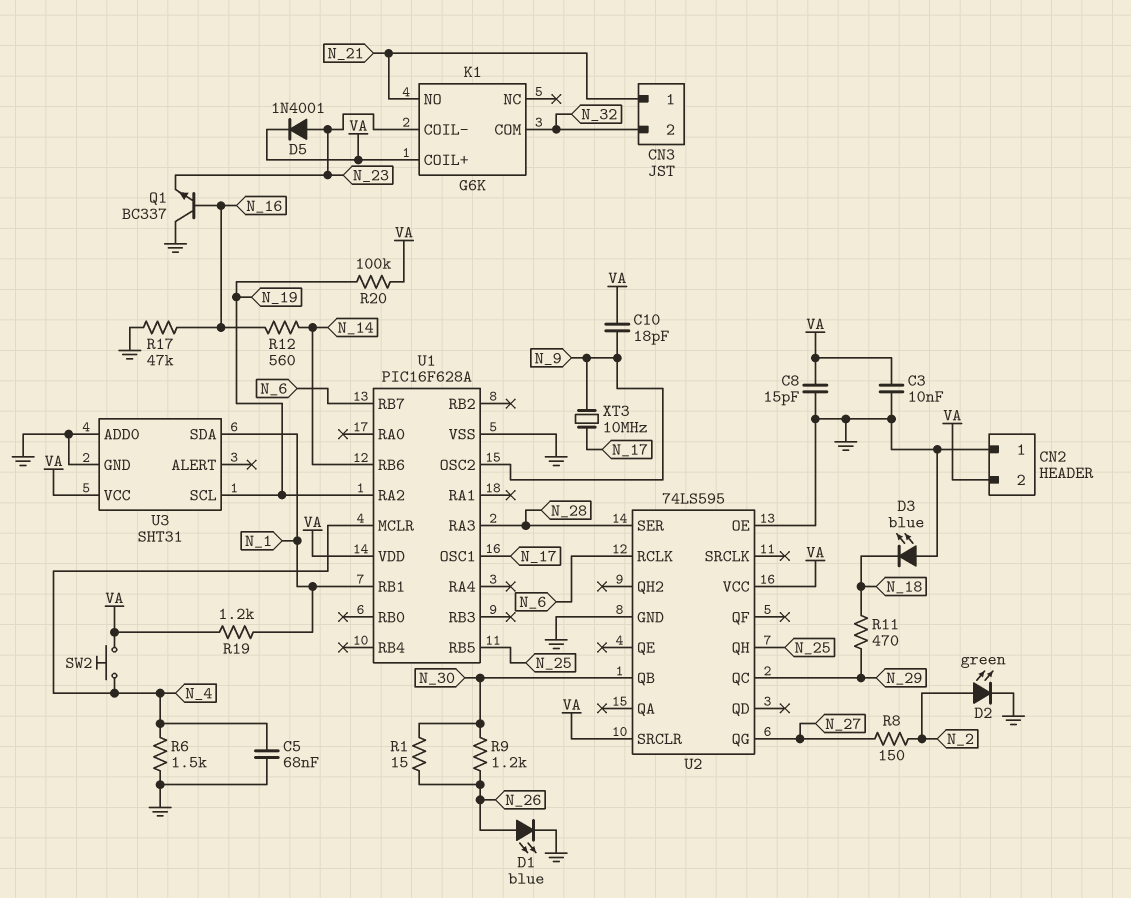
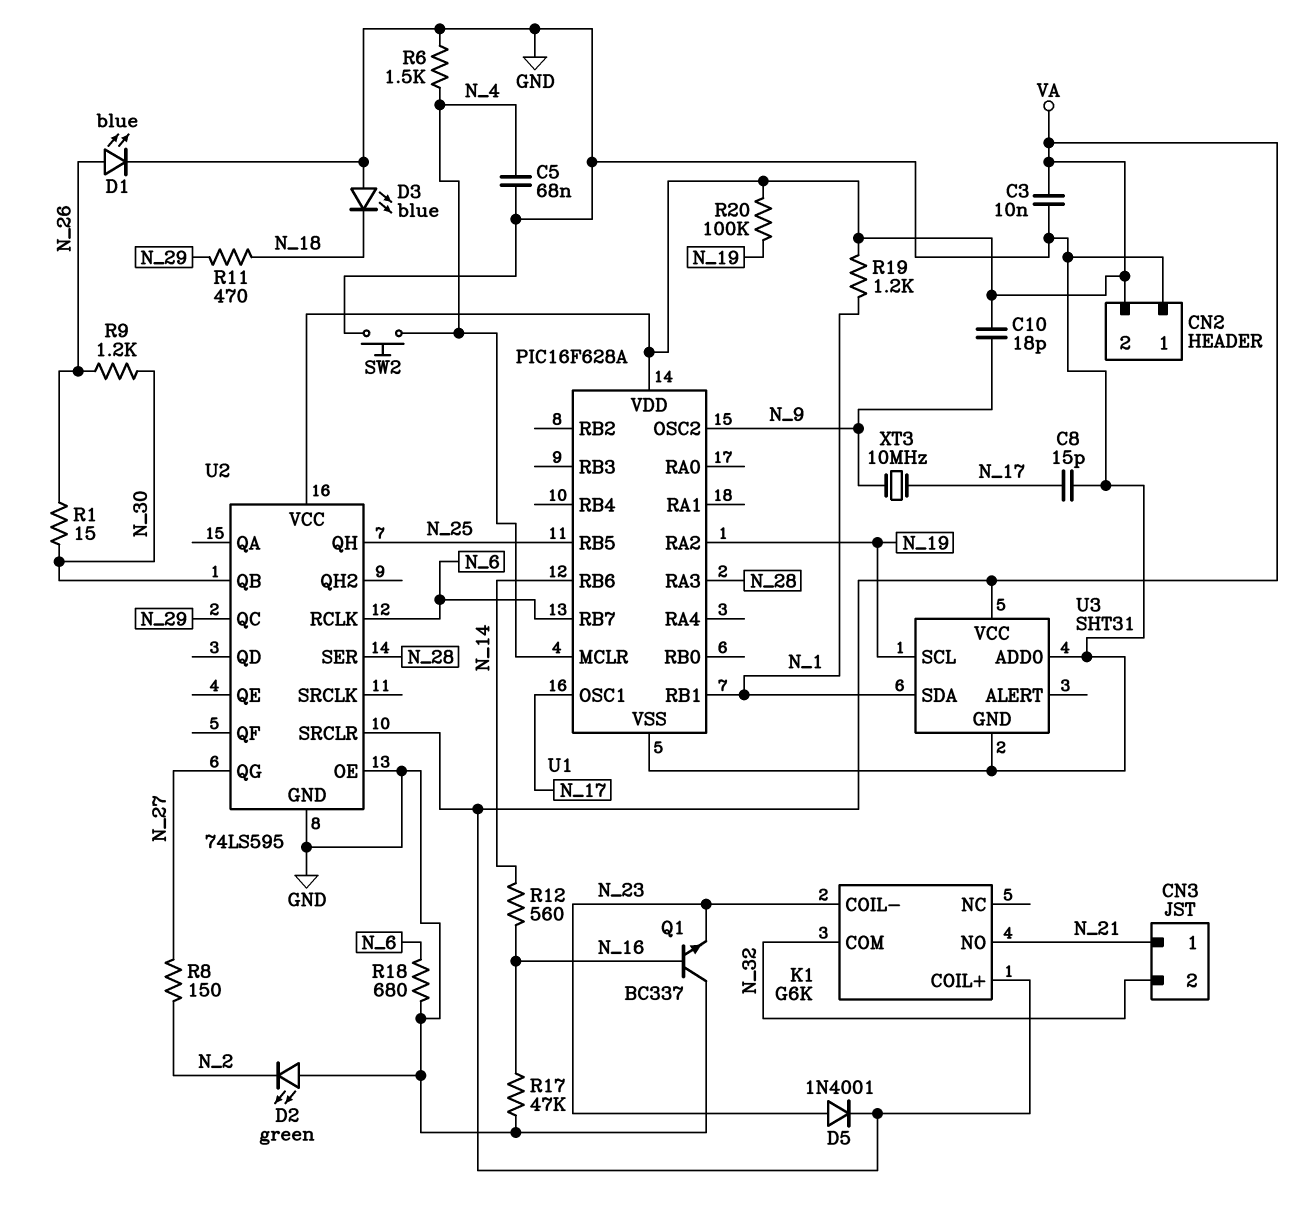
C8: 15pF (GND, VA) -> 15pF (GND, N_17)
D2: LED green (A N_2, K GND) -> LED green (A GND, K N_2)
R18: none -> 680 (GND, N_6)
SW2: button (N_4, VA) -> button (GND, N_4)

